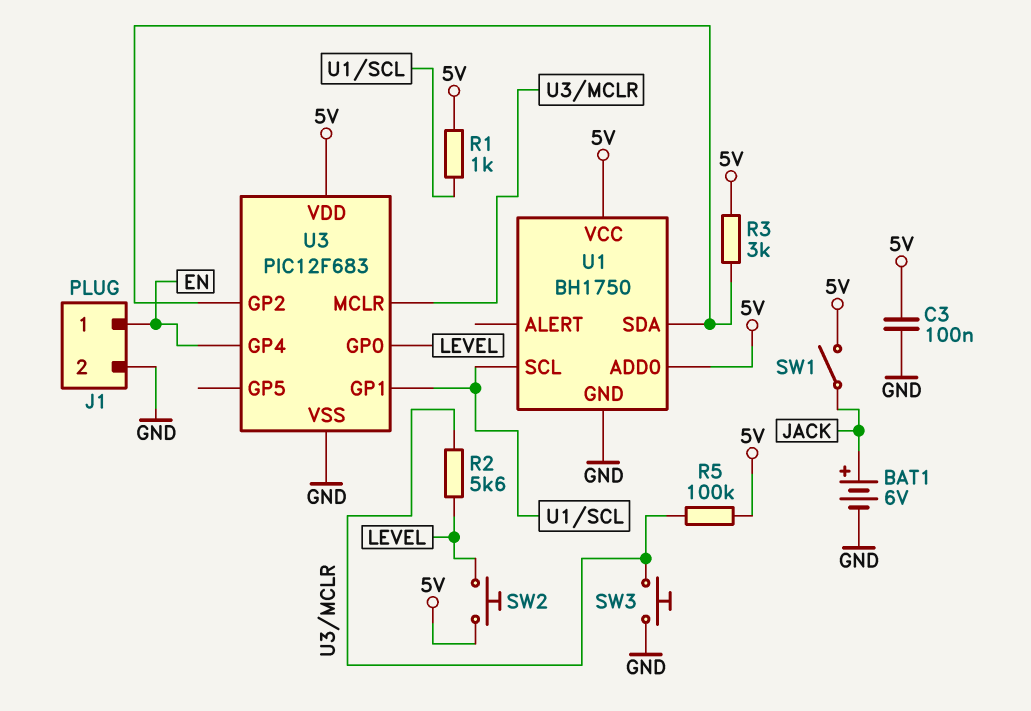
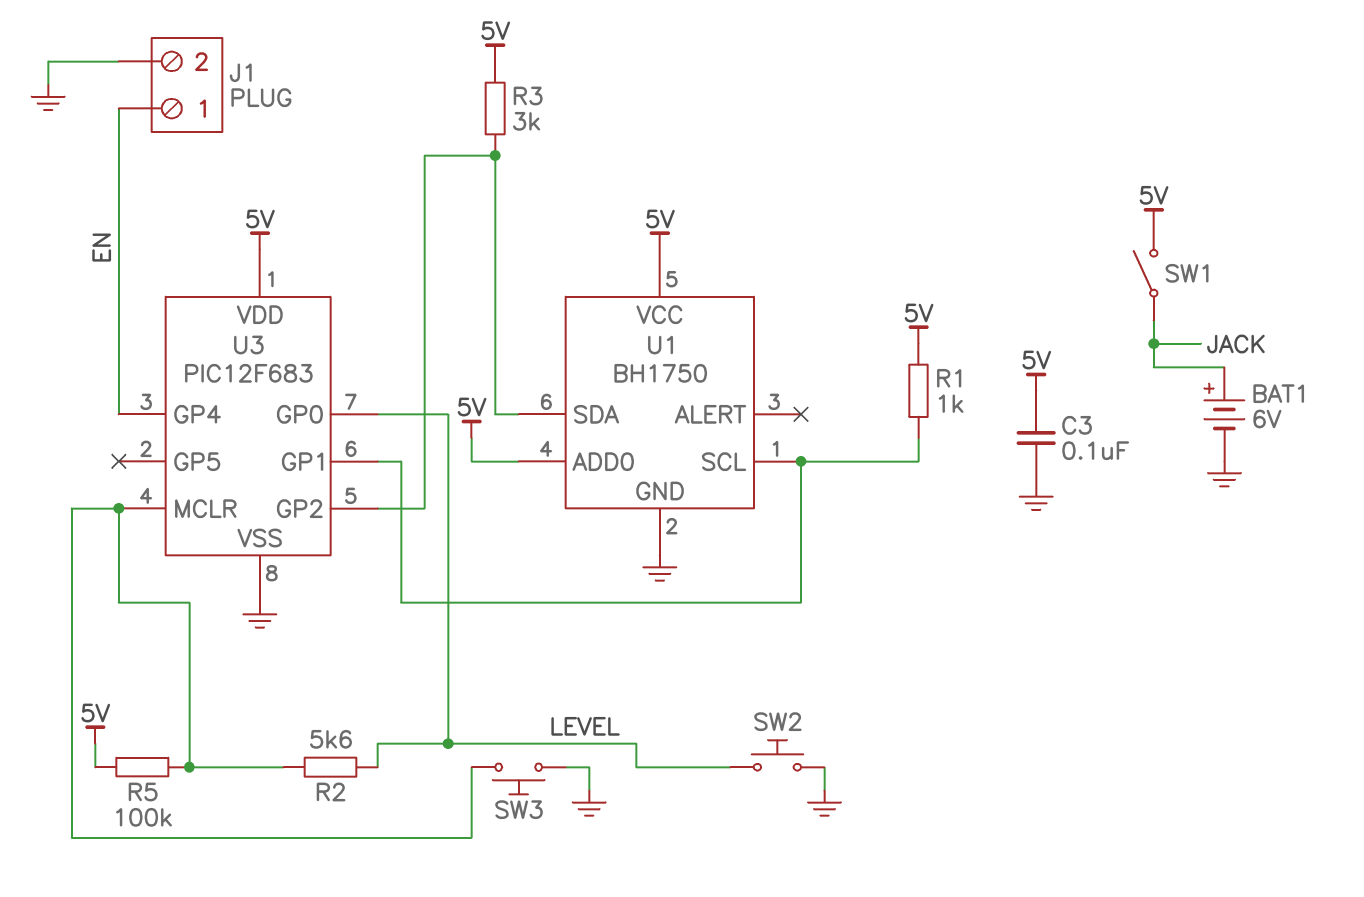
SW2: button (5V, LEVEL) -> button (GND, LEVEL)

